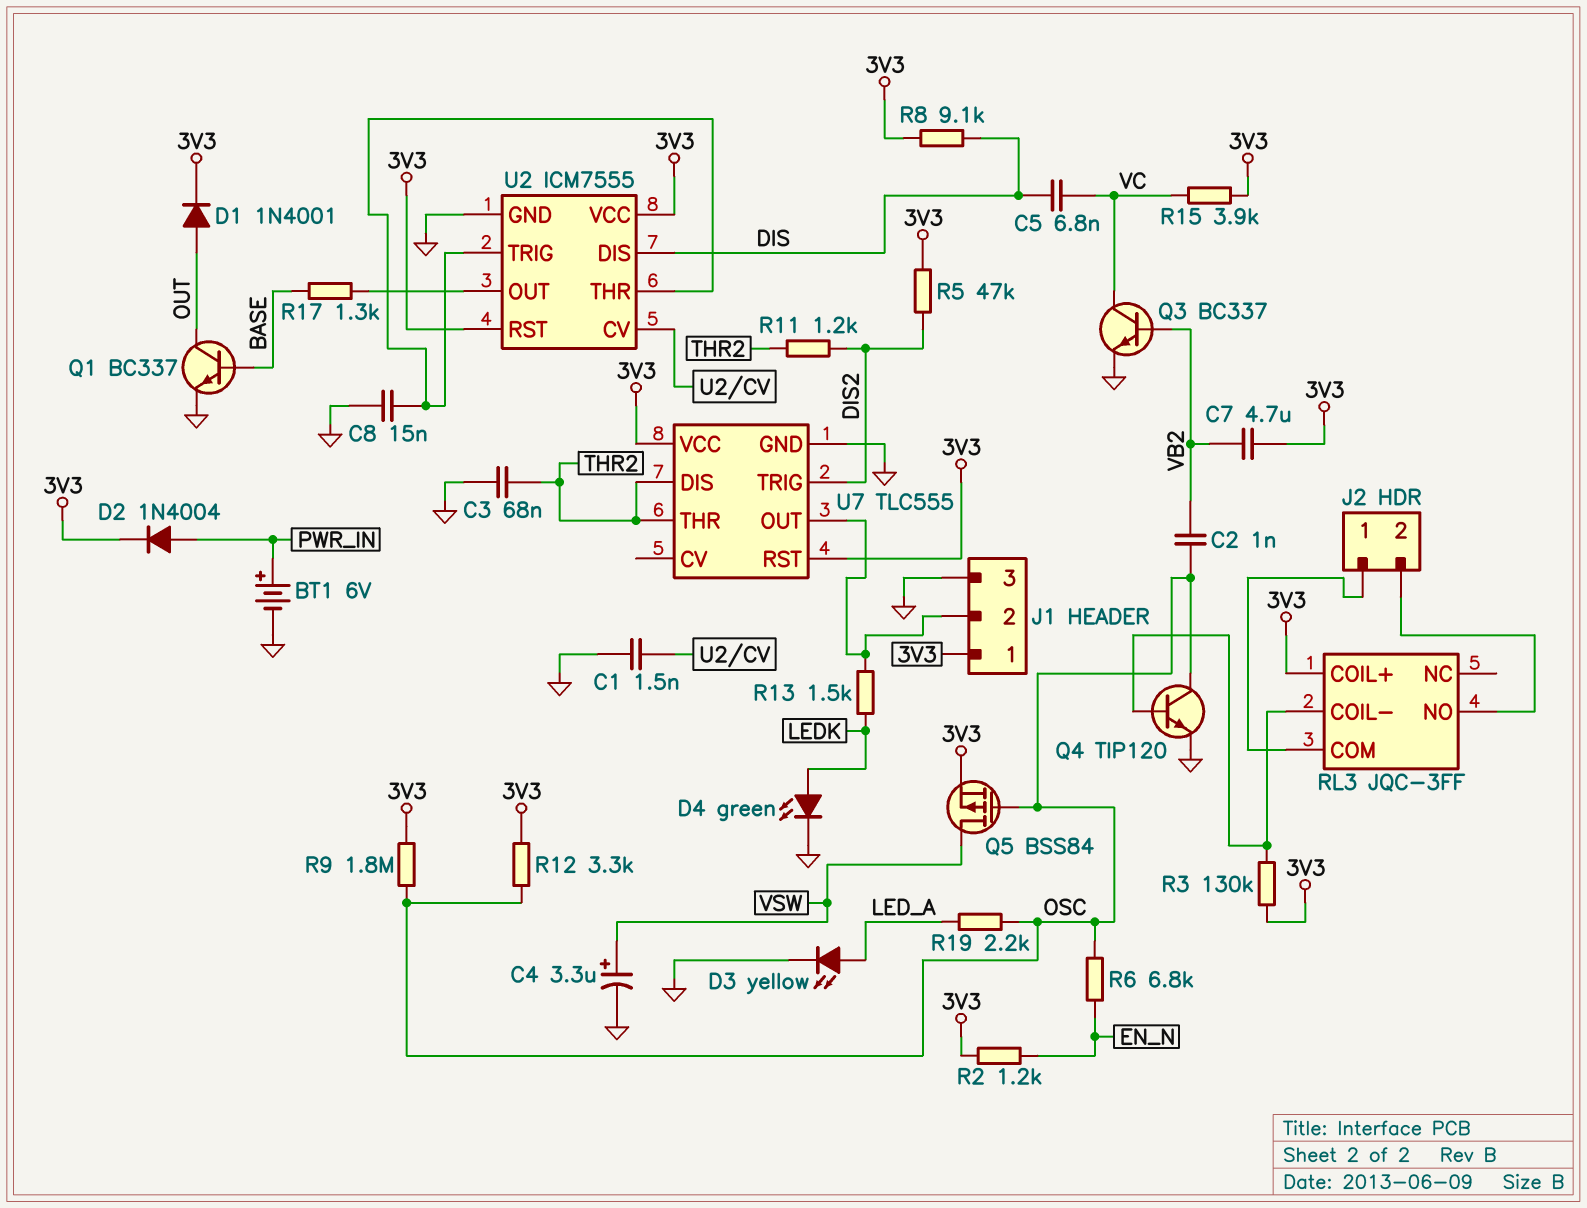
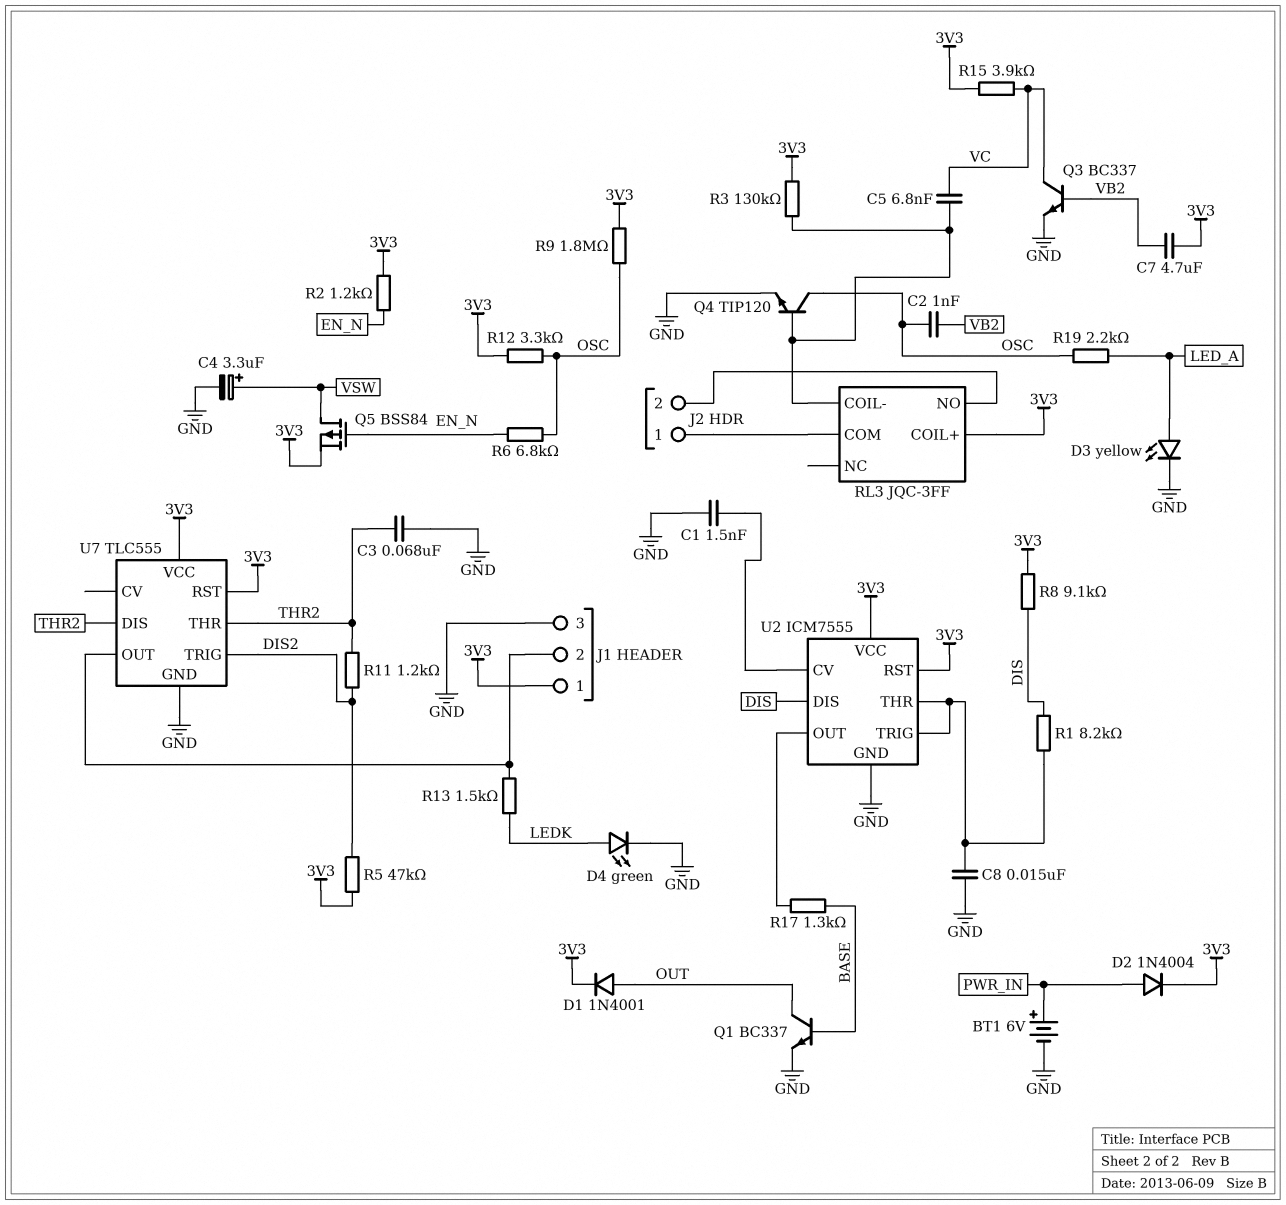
C5: 6.8nF (DIS, VC) -> 6.8nF (RL3/COIL-, VC)
Q5: PMOS BSS84 (G OSC, D VSW, S 3V3) -> PMOS BSS84 (G EN_N, D VSW, S 3V3)
R1: none -> 8.2k (DIS, U2/THR)

